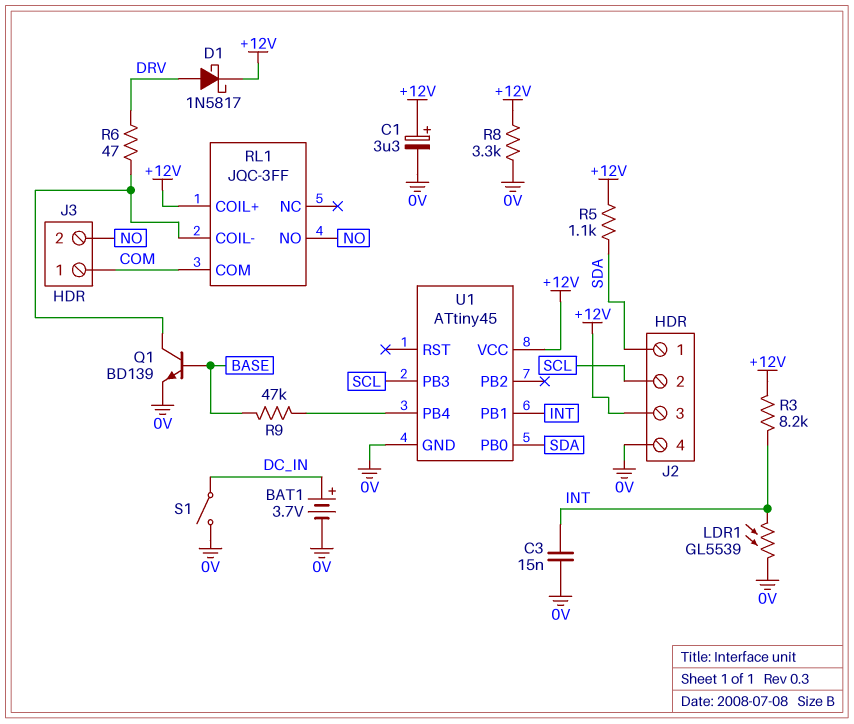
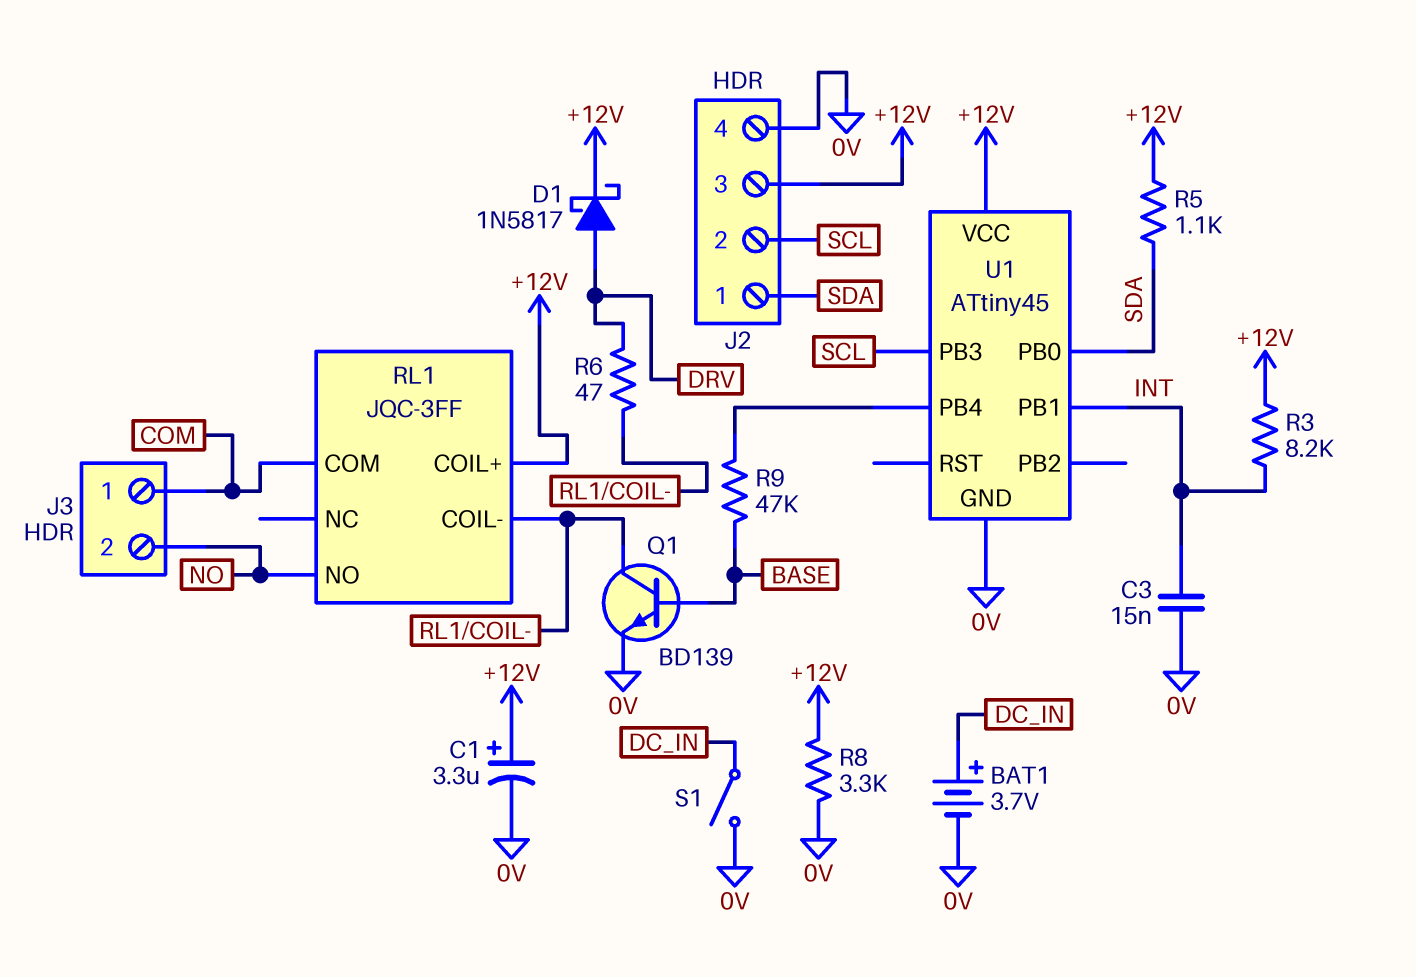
LDR1: GL5539 (0V, INT) -> none

